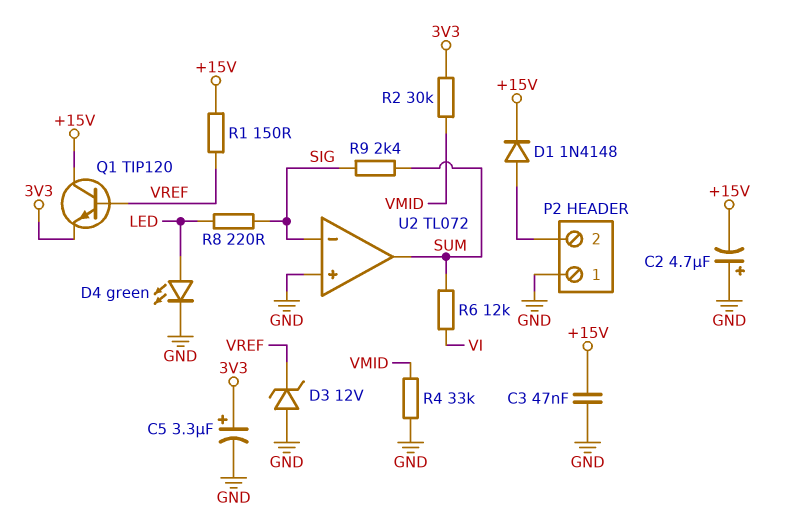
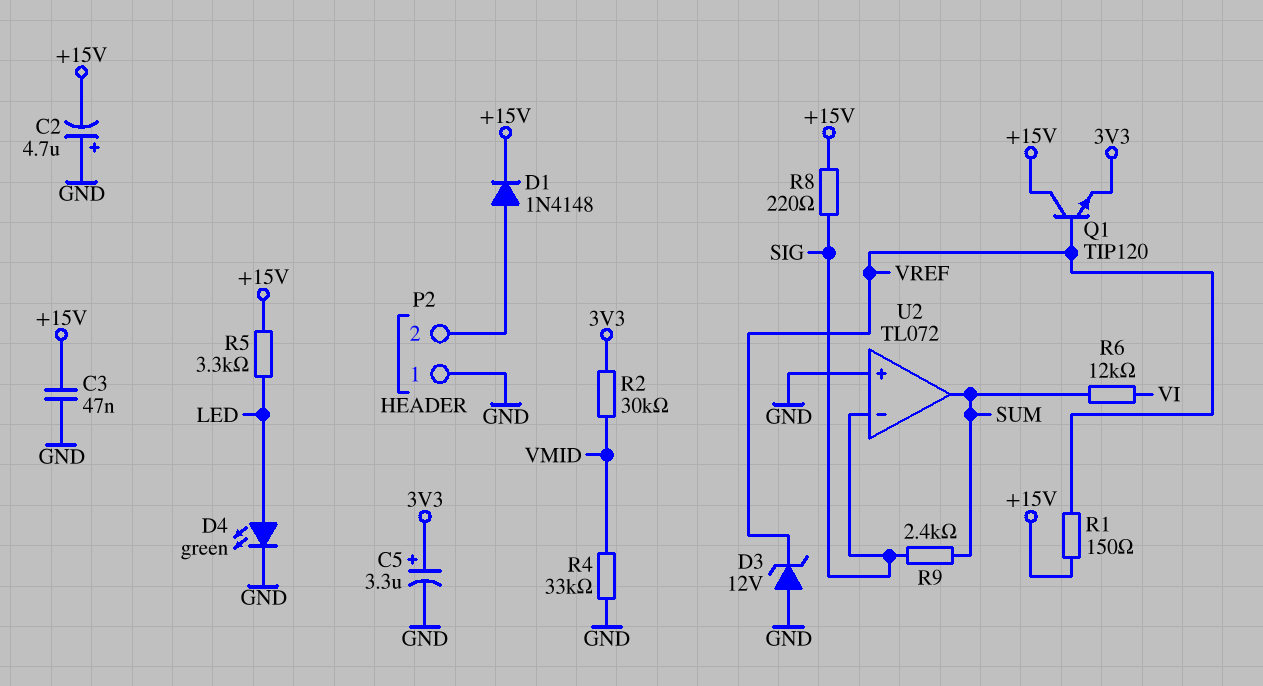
R5: none -> 3.3k (+15V, LED)
R8: 220 (LED, SIG) -> 220 (+15V, SIG)

